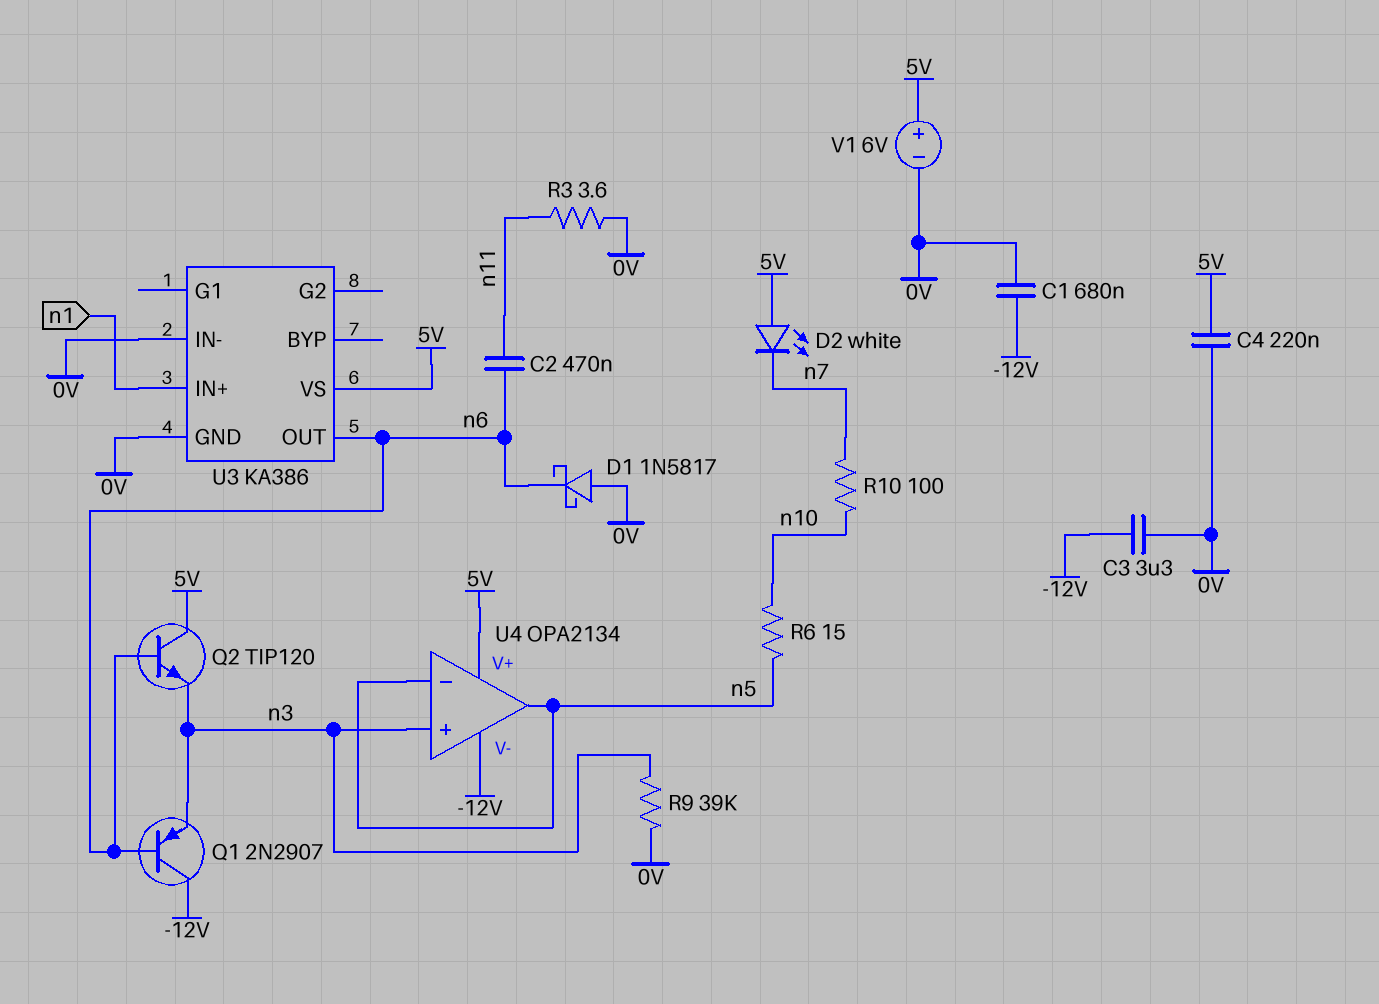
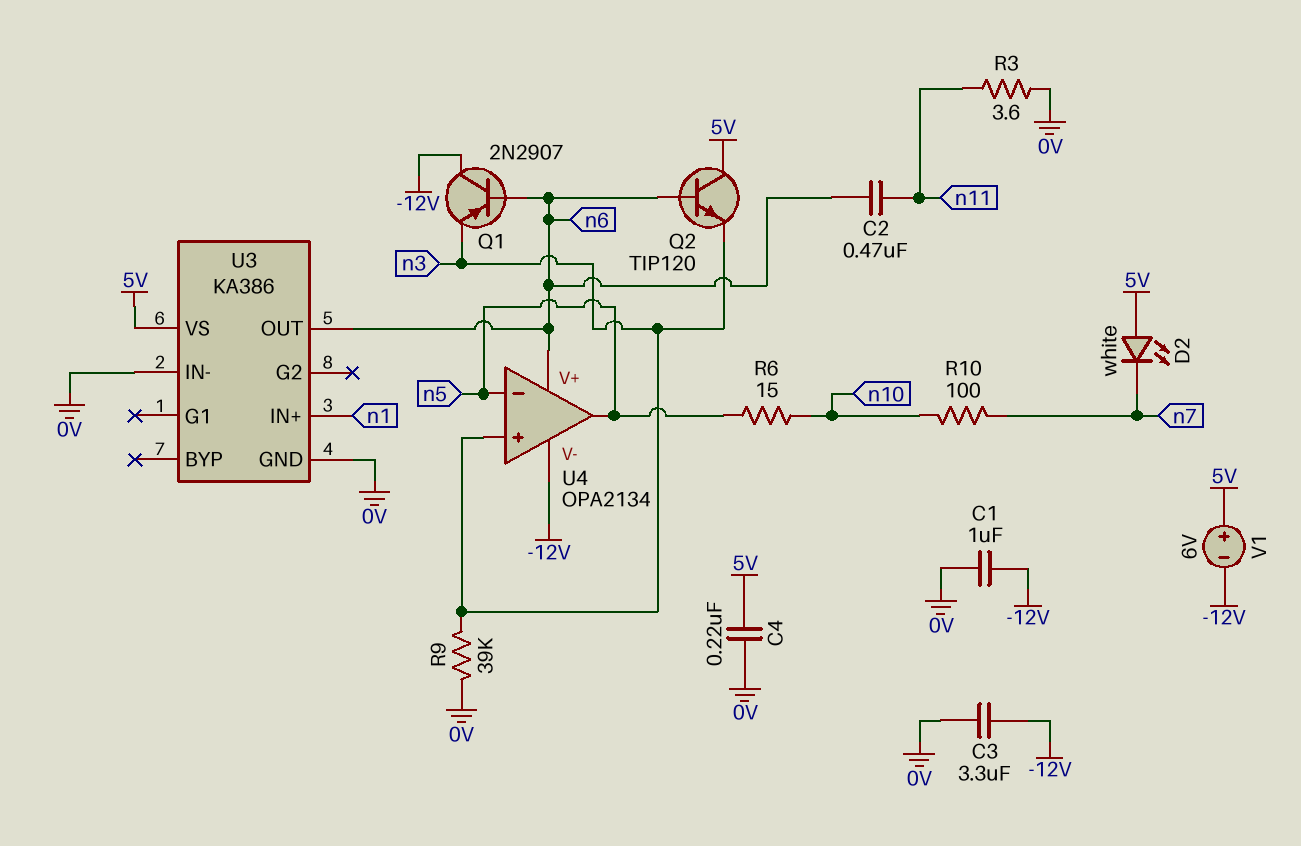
C1: 680nF (-12V, 0V) -> 1uF (-12V, 0V)
D1: schottky 1N5817 (A 0V, K n6) -> none
U4 pin V+: 5V -> n6
V1: 6V (plus 5V, minus 0V) -> 6V (plus 5V, minus -12V)

